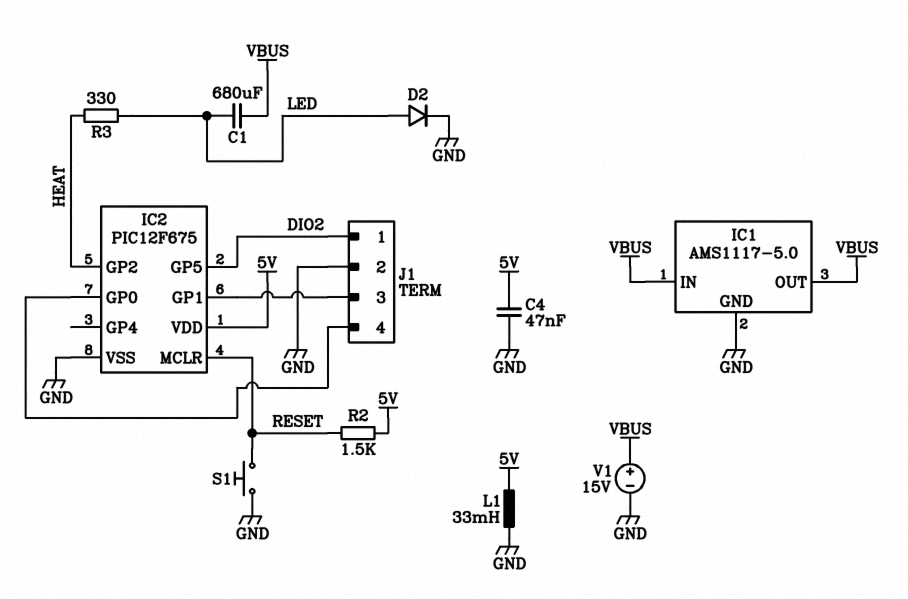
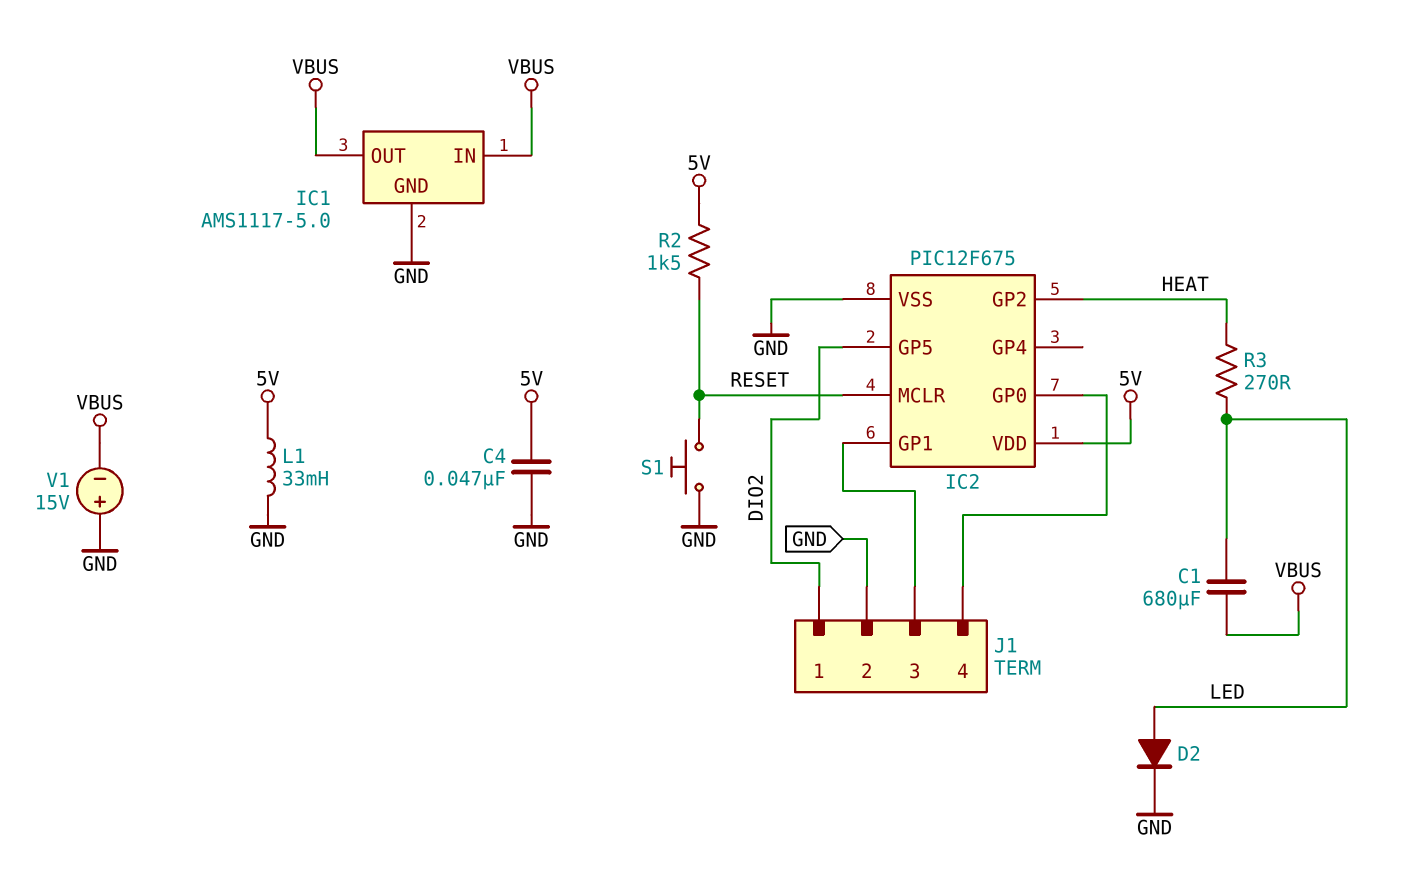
R3: 330 (HEAT, LED) -> 270 (HEAT, LED)
V1: 15V (plus VBUS, minus GND) -> 15V (plus GND, minus VBUS)

